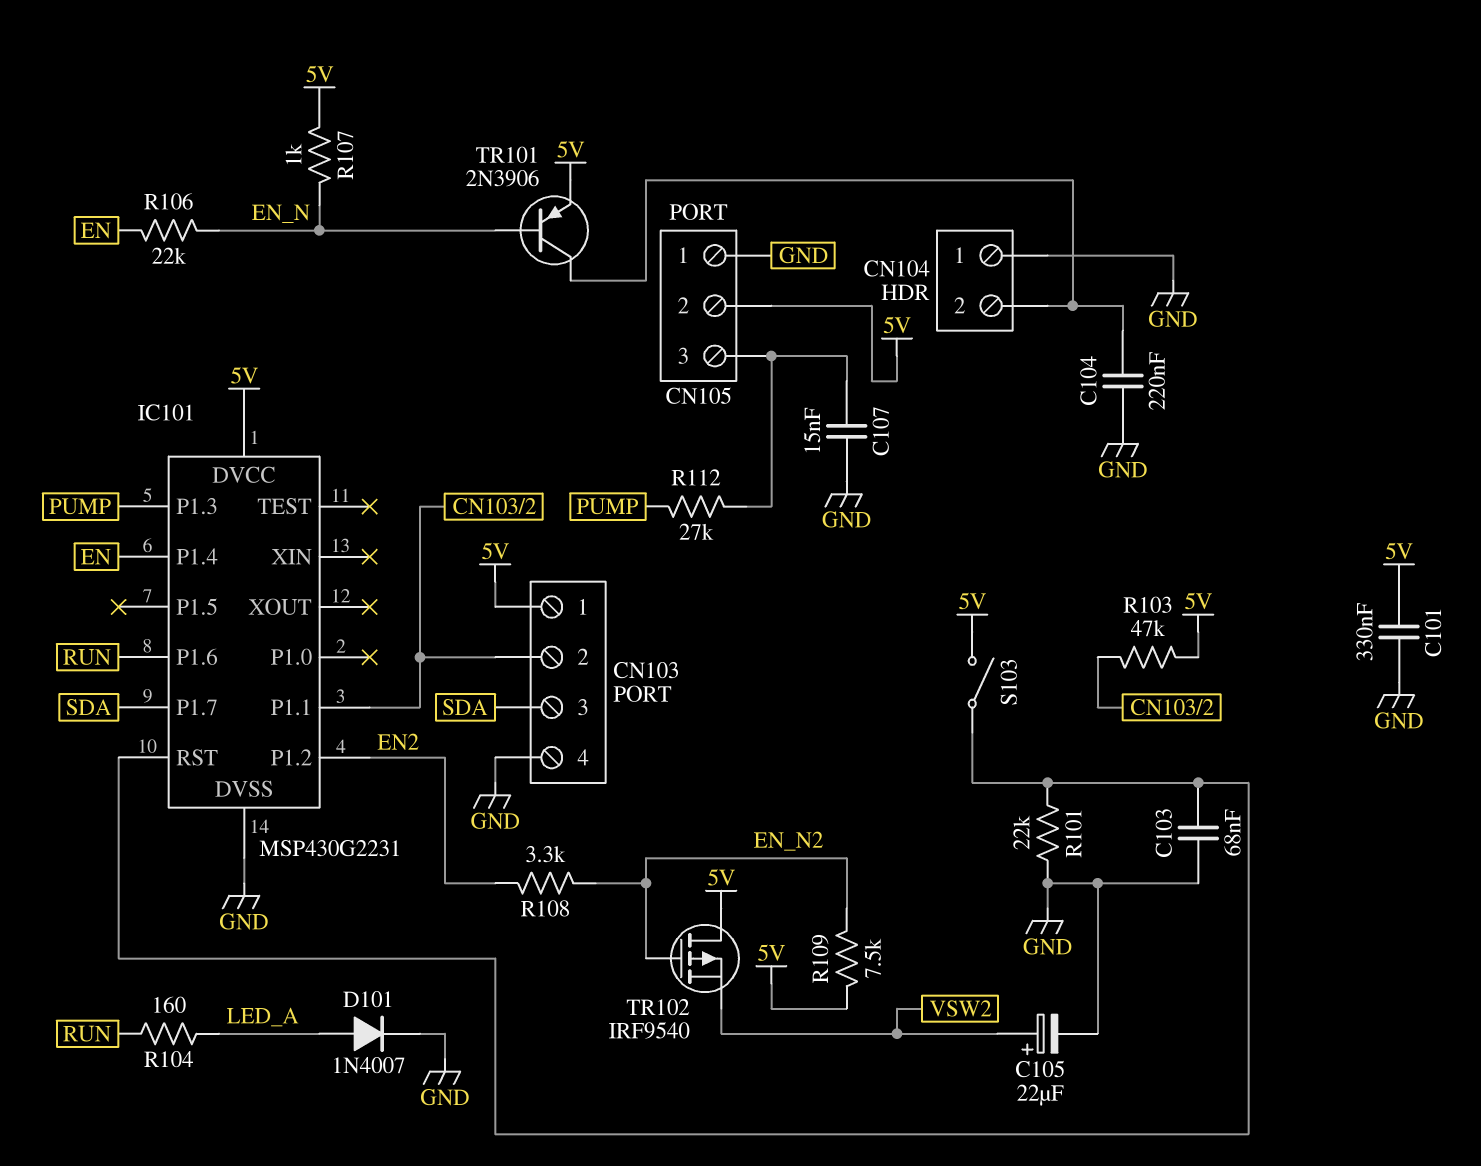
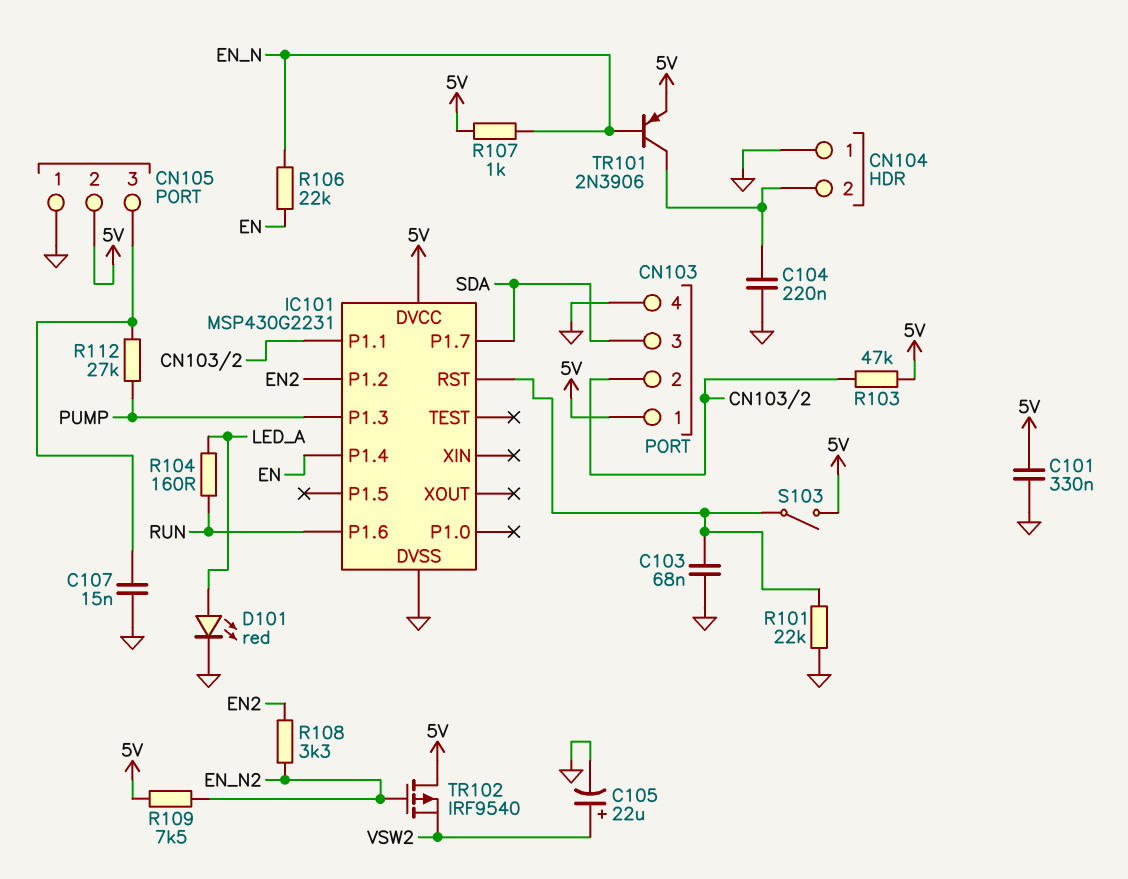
D101: diode 1N4007 (A LED_A, K GND) -> LED red (A LED_A, K GND)

